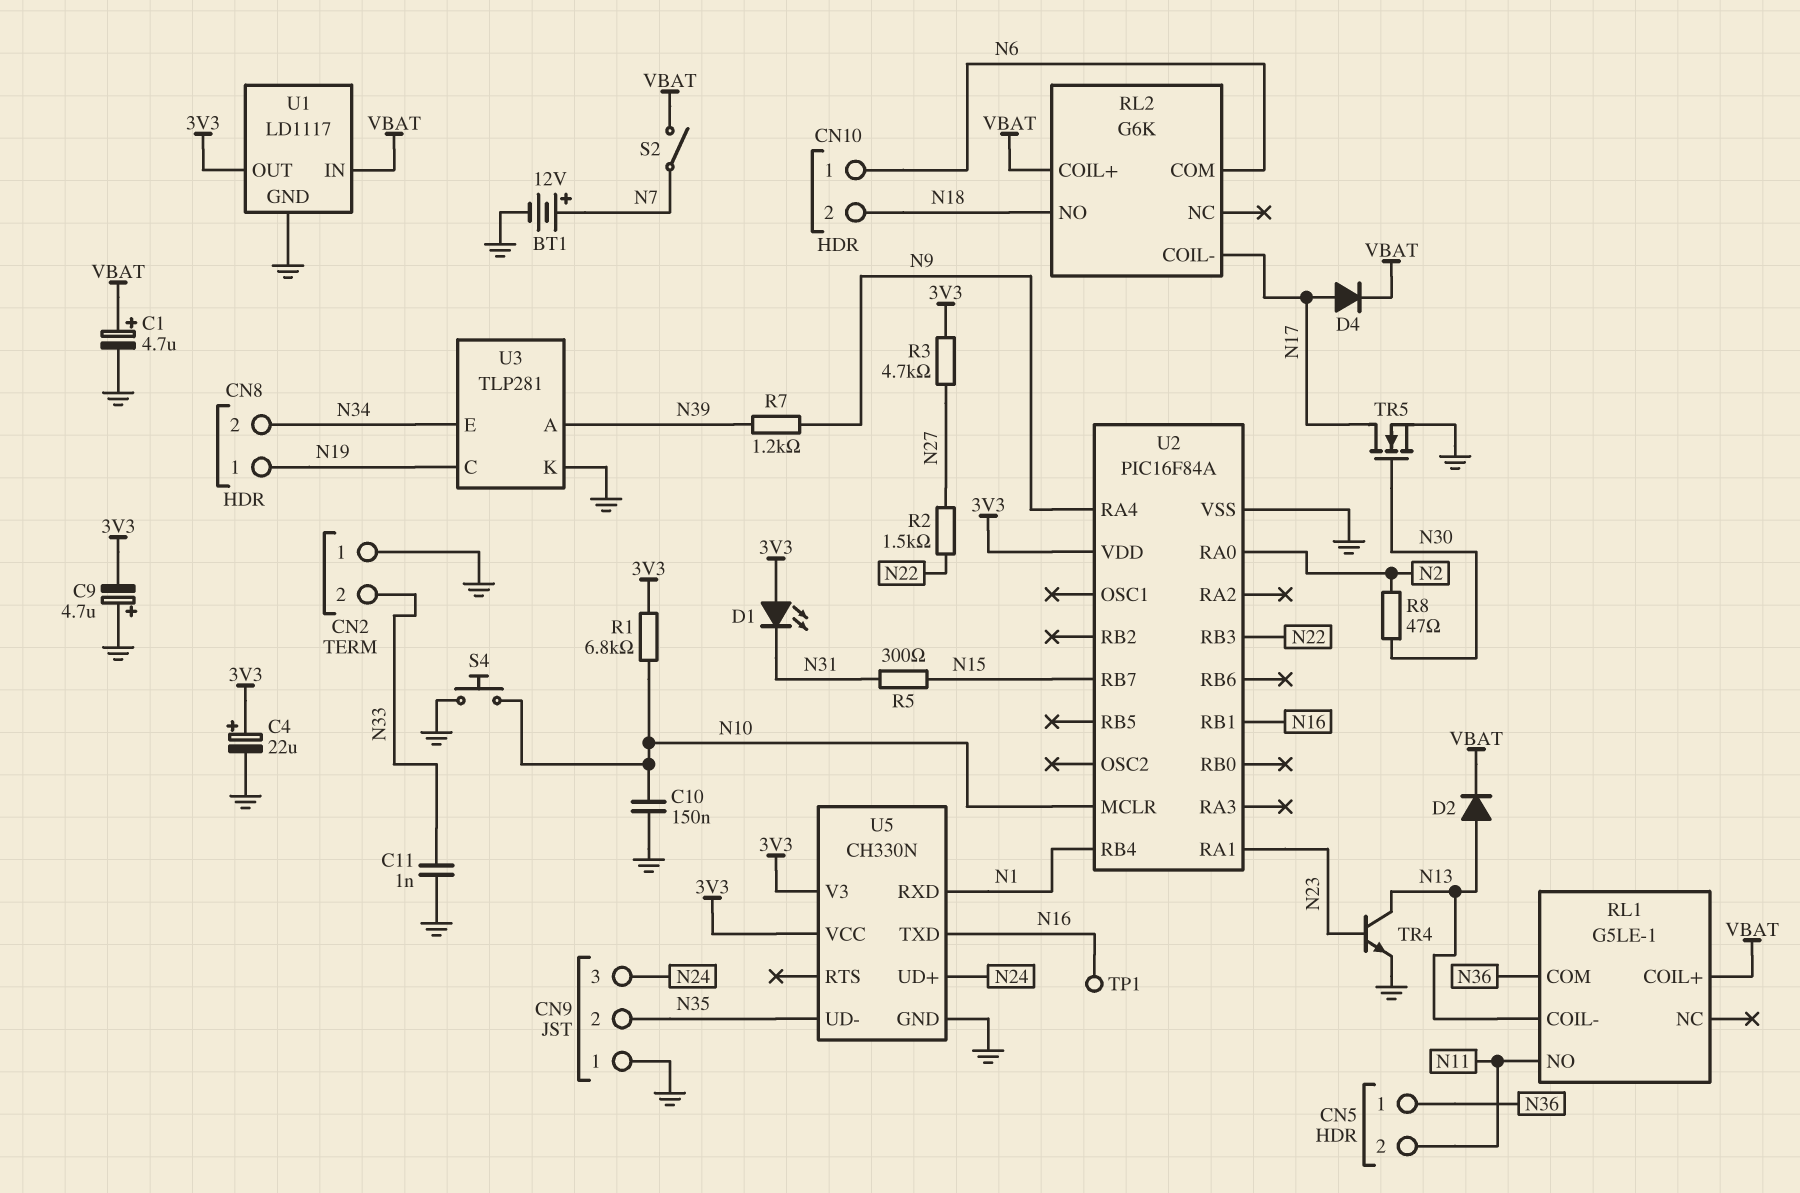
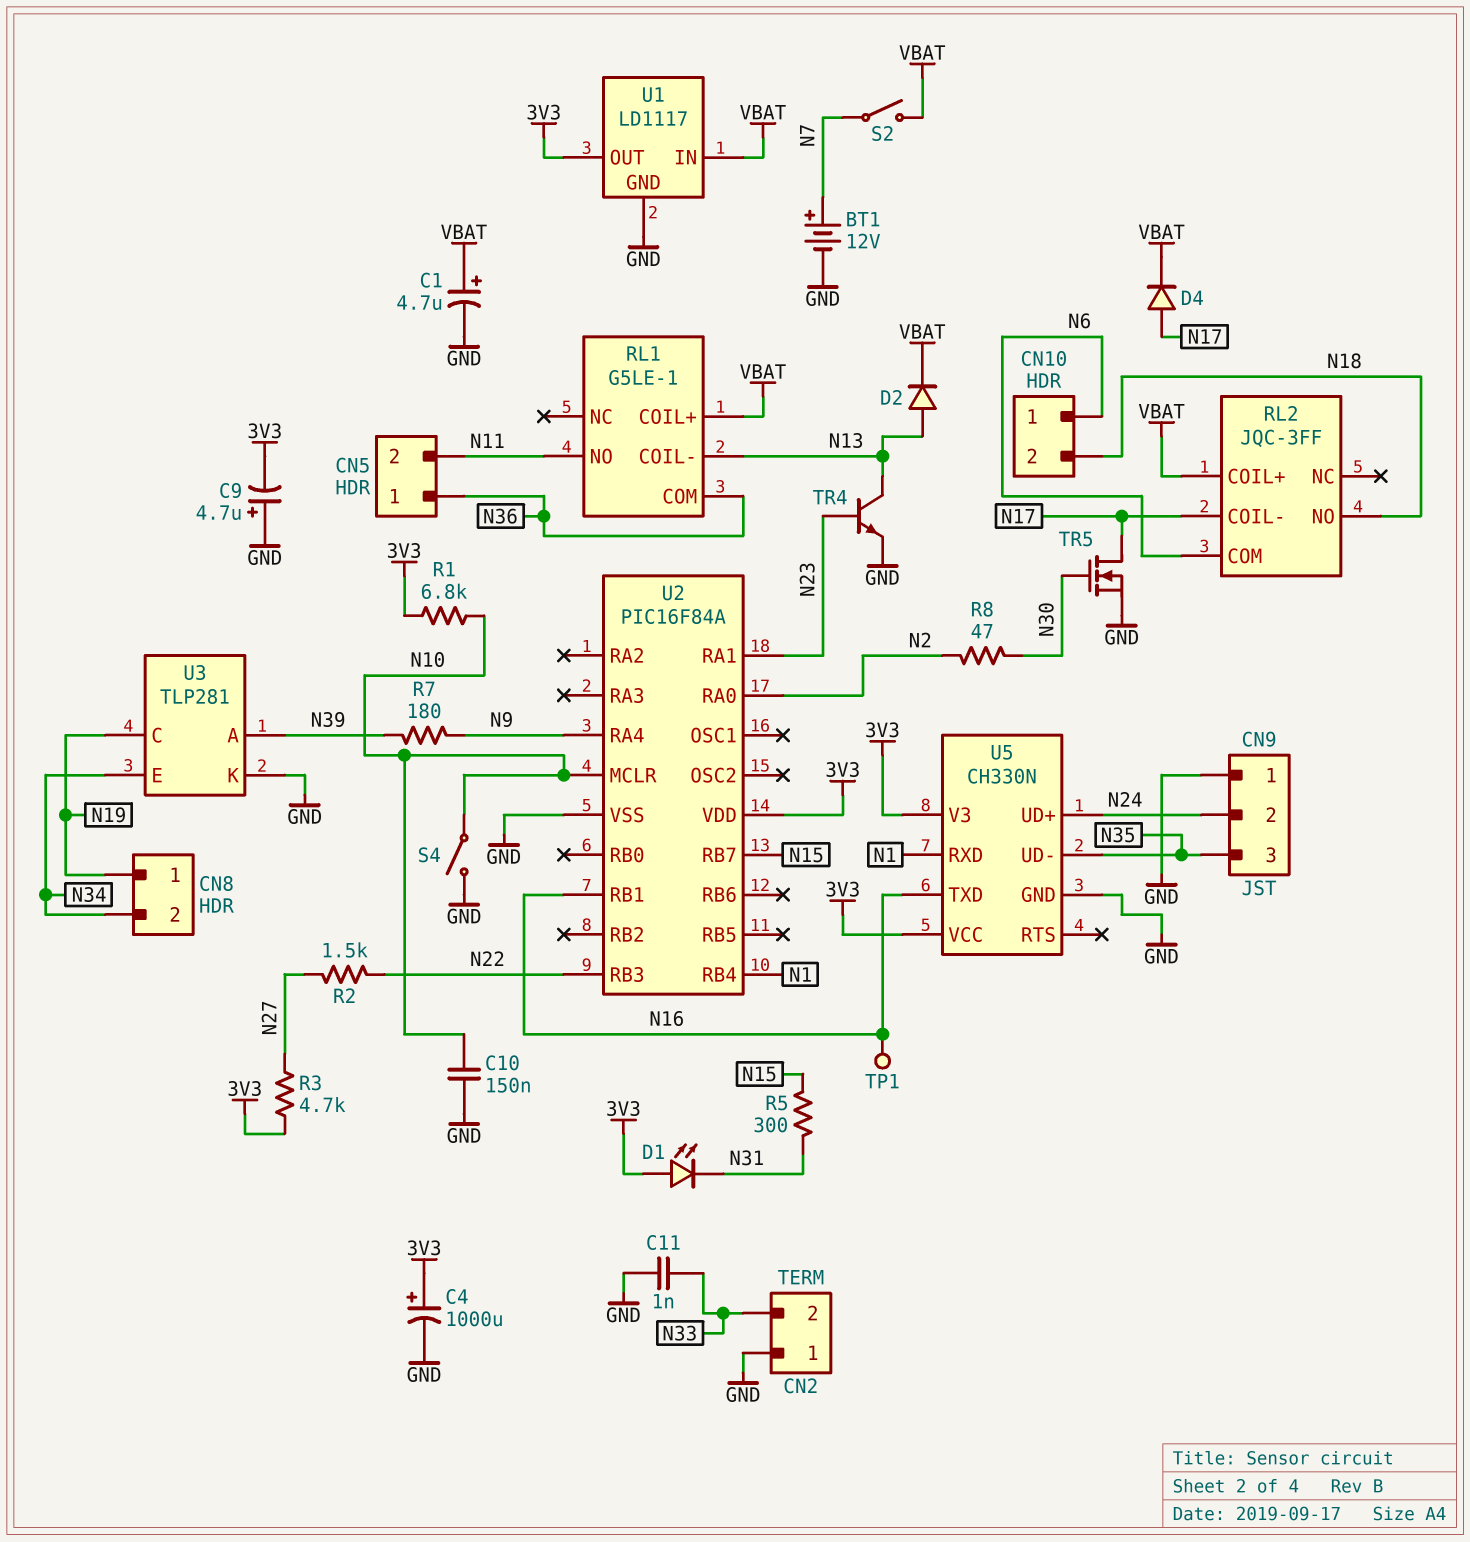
C4: 22uF (plus 3V3, minus GND) -> 1000uF (plus 3V3, minus GND)
CN9 pin 2: N35 -> N24
CN9 pin 3: N24 -> N35
R7: 1.2k (N9, N39) -> 180 (N9, N39)
RL2: G6K -> JQC-3FF
S4: button (GND, N10) -> switch (GND, N10)

